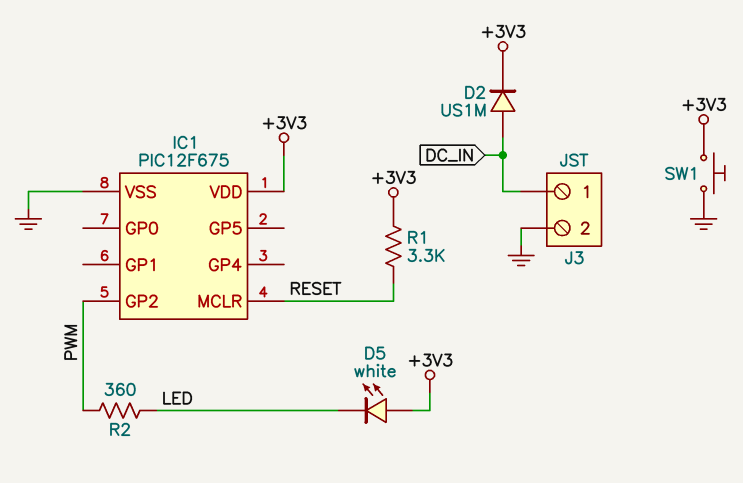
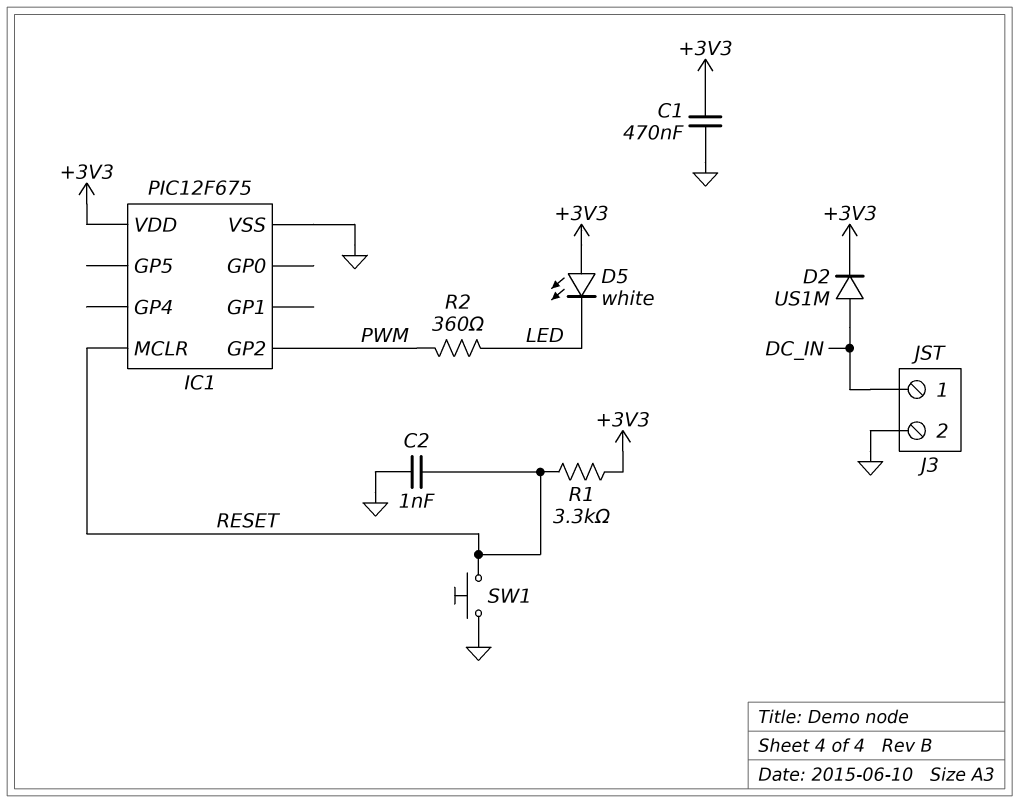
C1: none -> 470nF (+3V3, GND)
C2: none -> 1nF (GND, RESET)
SW1: button (+3V3, GND) -> button (GND, RESET)

